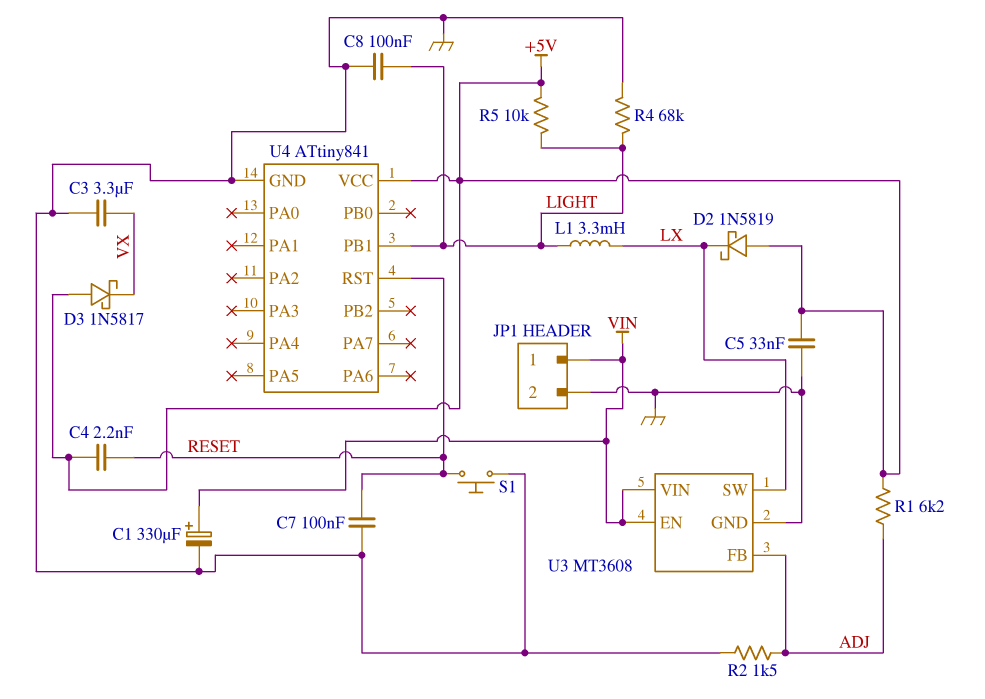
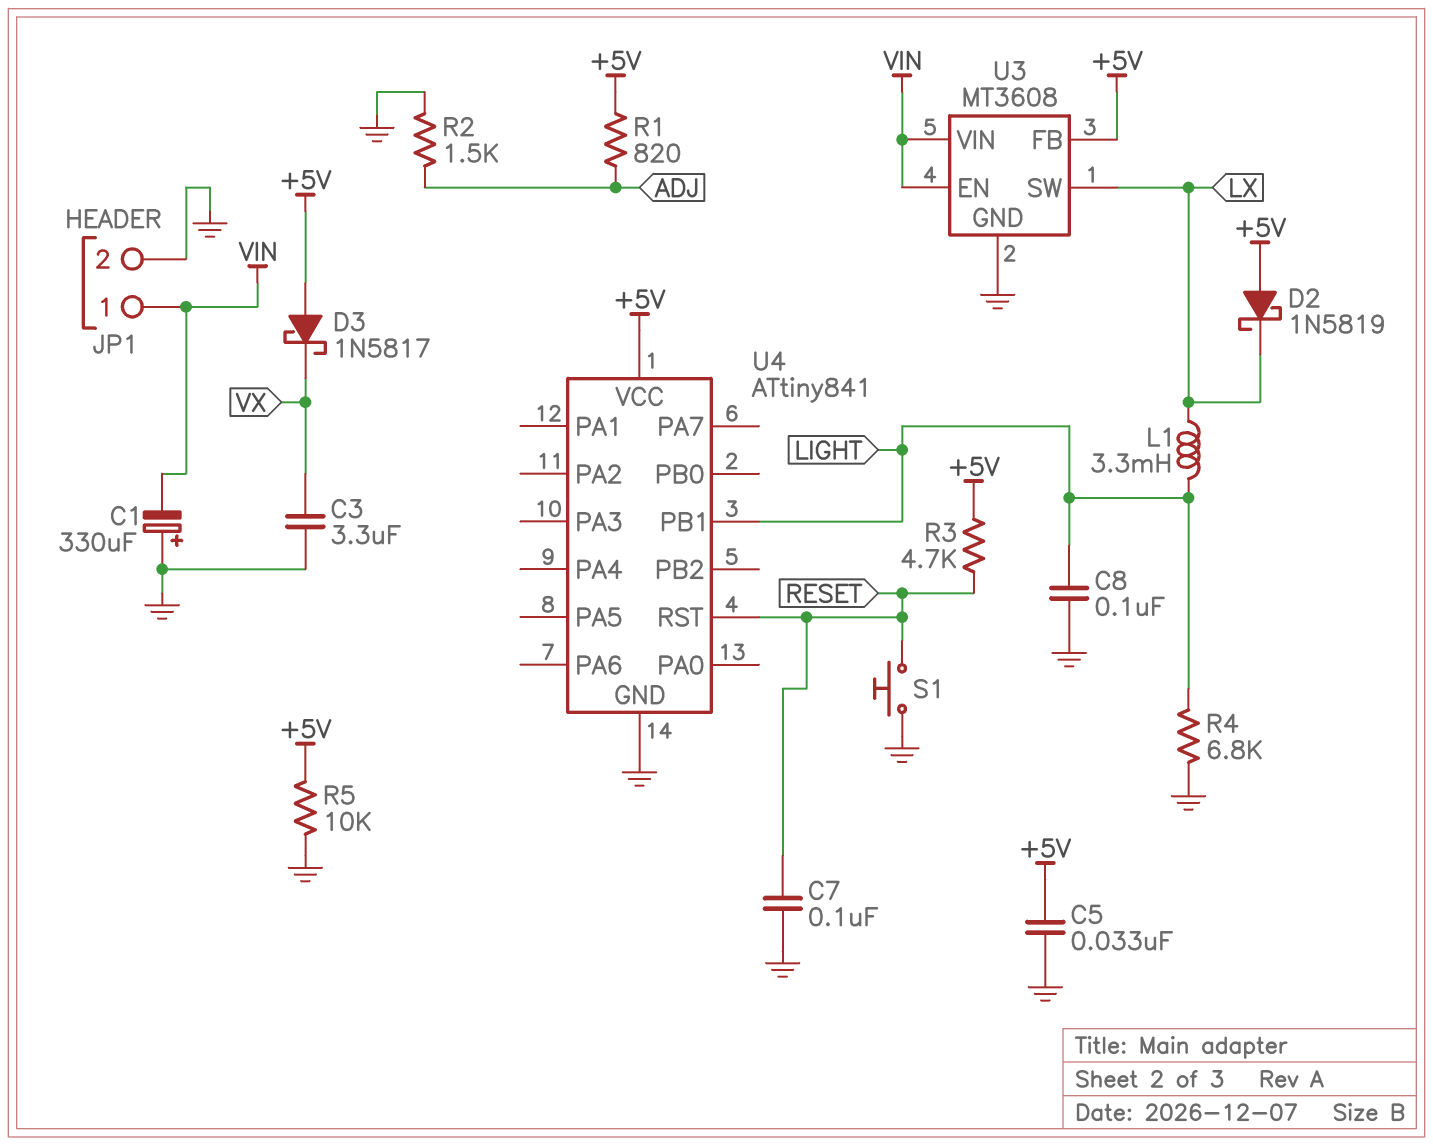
C1: 330uF (plus VIN, minus GND) -> 330uF (plus GND, minus VIN)
C4: 2.2nF (+5V, RESET) -> none
R1: 6.2k (+5V, ADJ) -> 820 (+5V, ADJ)
R3: none -> 4.7k (+5V, RESET)
R4: 68k (GND, LIGHT) -> 6.8k (GND, LIGHT)
R5: 10k (+5V, LIGHT) -> 10k (+5V, GND)
U3 pin FB: ADJ -> +5V

